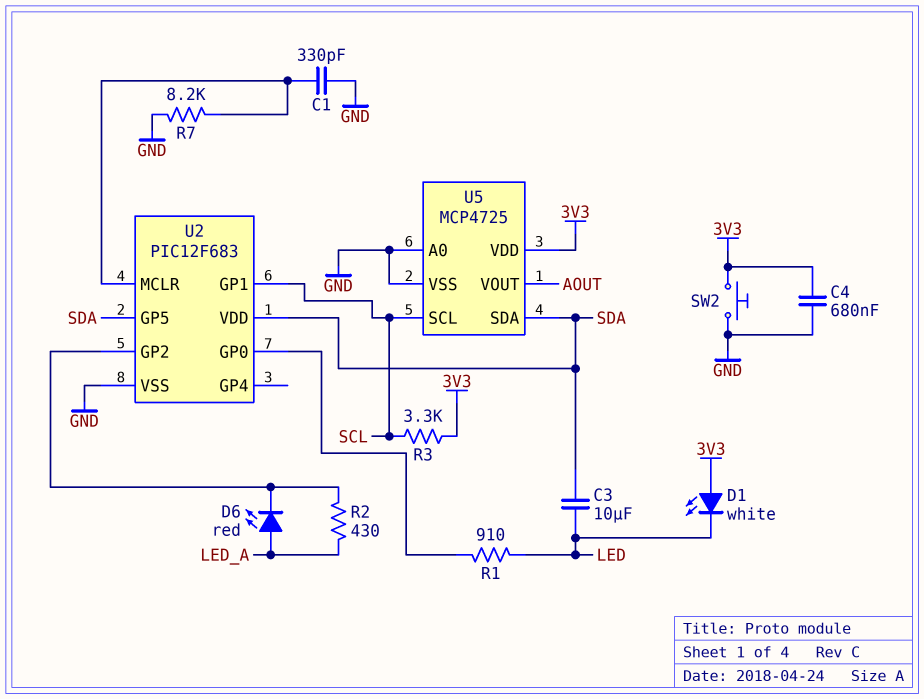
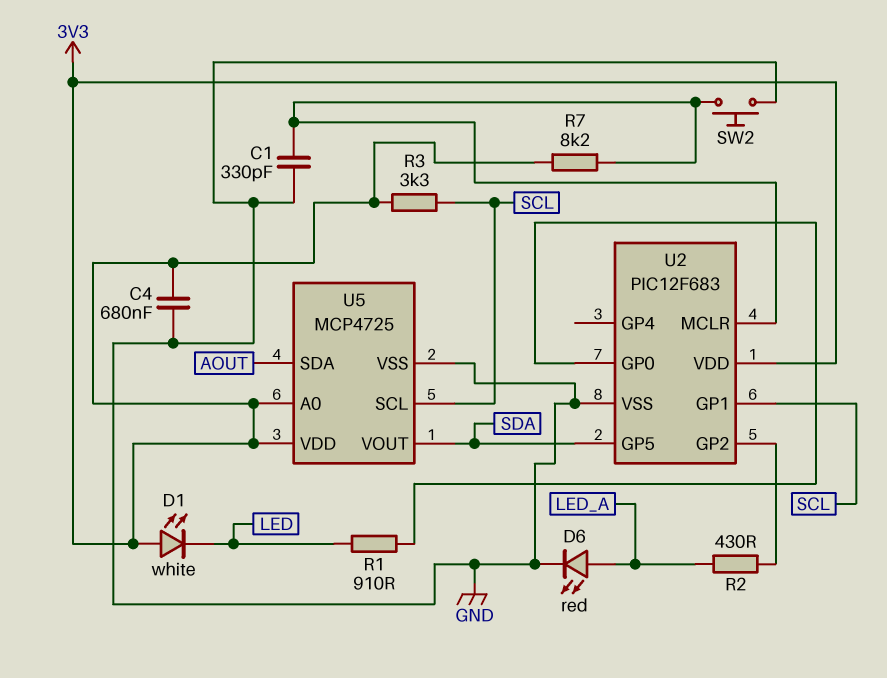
C3: 10uF (LED, SDA) -> none
D6: LED red (A LED_A, K U2/GP2) -> LED red (A LED_A, K GND)
R7: 8.2k (GND, U2/MCLR) -> 8.2k (3V3, U2/MCLR)
SW2: button (3V3, GND) -> button (GND, U2/MCLR)
U2 pin VDD: SDA -> 3V3
U5 pin A0: GND -> 3V3
U5 pin SDA: SDA -> AOUT
U5 pin VOUT: AOUT -> SDA

